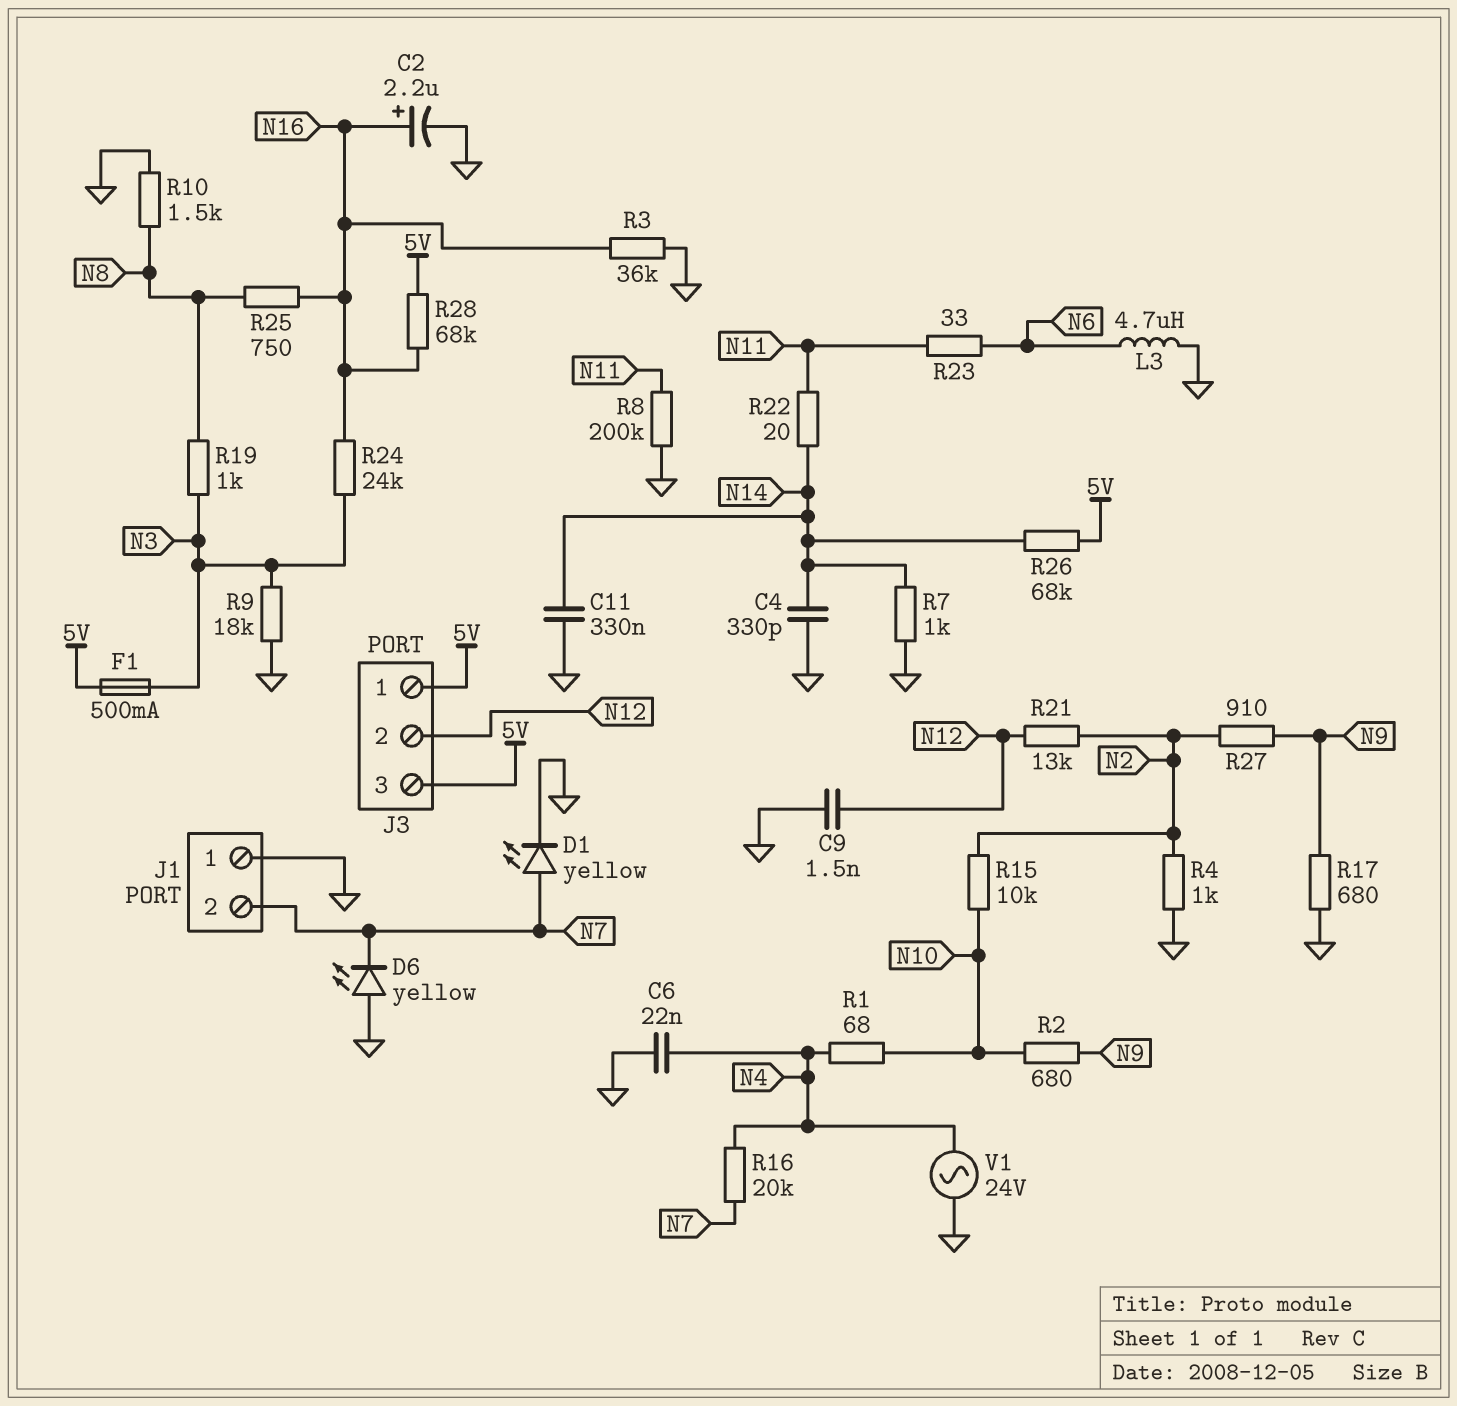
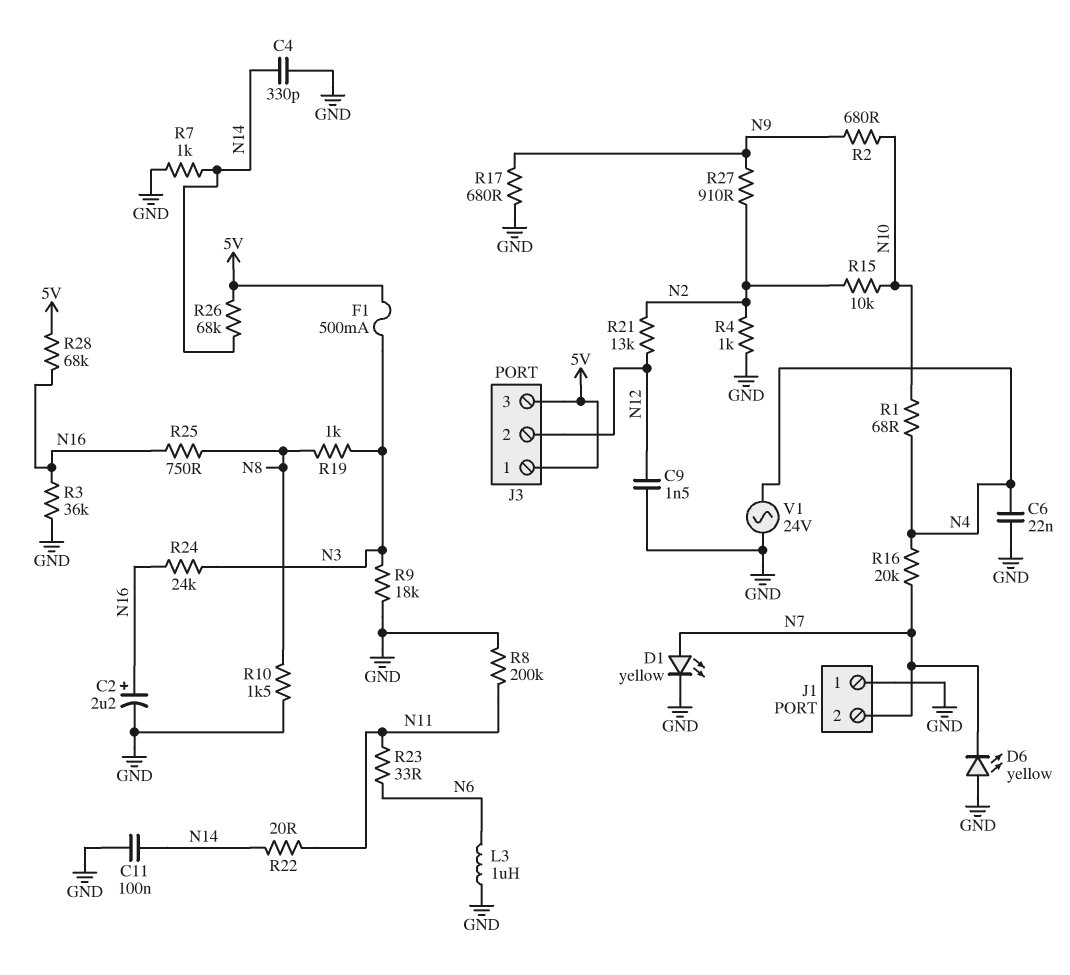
C11: 330nF (GND, N14) -> 100nF (GND, N14)
L3: 4.7uH (GND, N6) -> 1uH (GND, N6)

